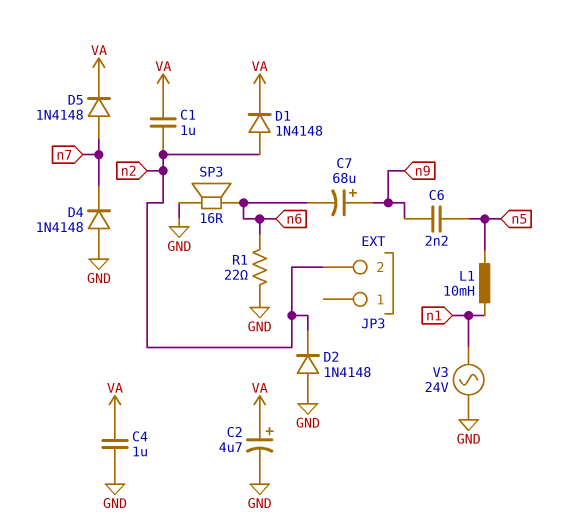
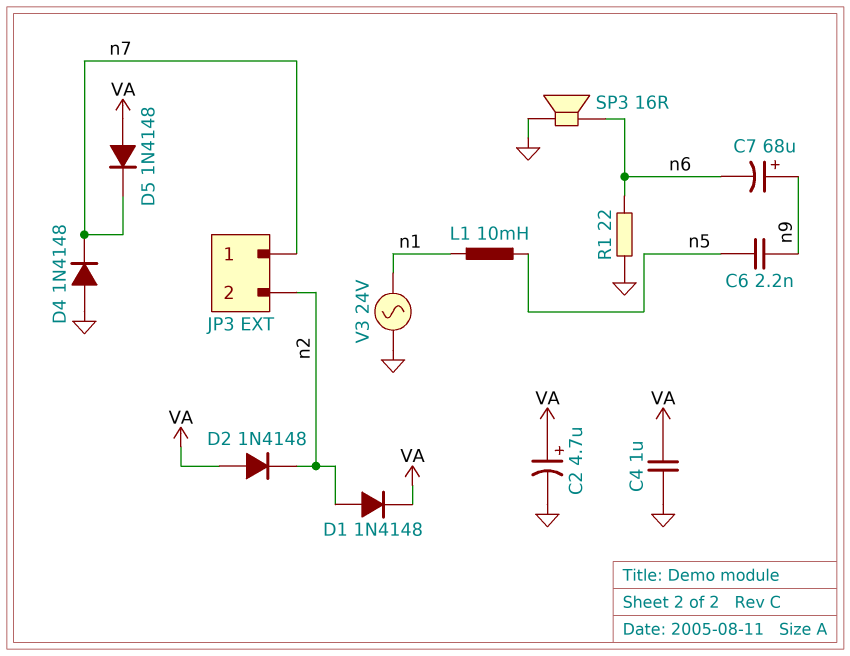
C1: 1uF (VA, n2) -> none
D2: diode 1N4148 (A GND, K n2) -> diode 1N4148 (A VA, K n2)
D5: diode 1N4148 (A n7, K VA) -> diode 1N4148 (A VA, K n7)
JP3 pin 1: none -> n7

